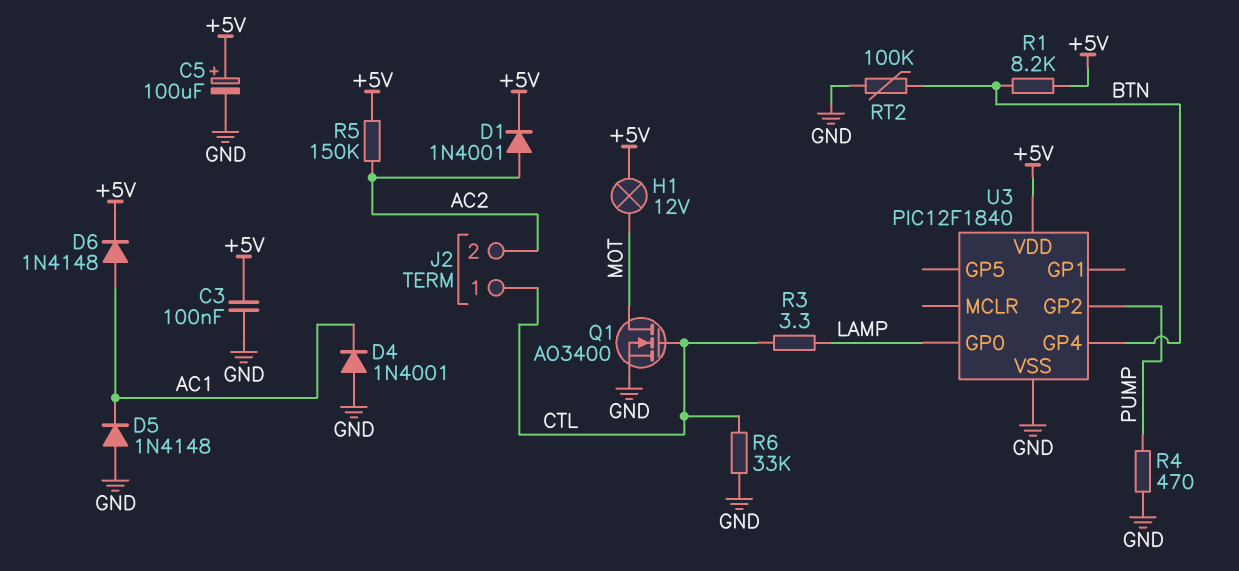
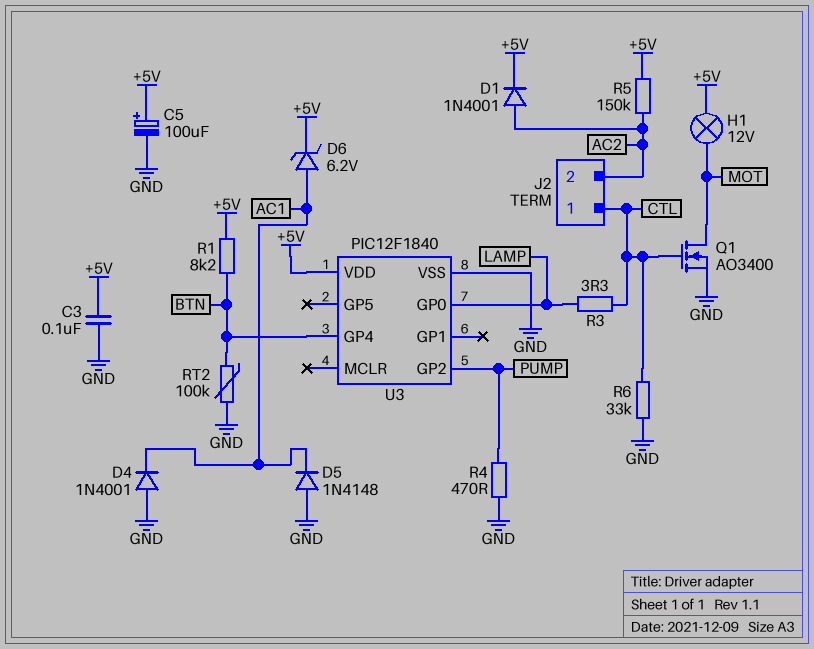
D6: diode 1N4148 (A AC1, K +5V) -> zener 6.2V (A AC1, K +5V)

